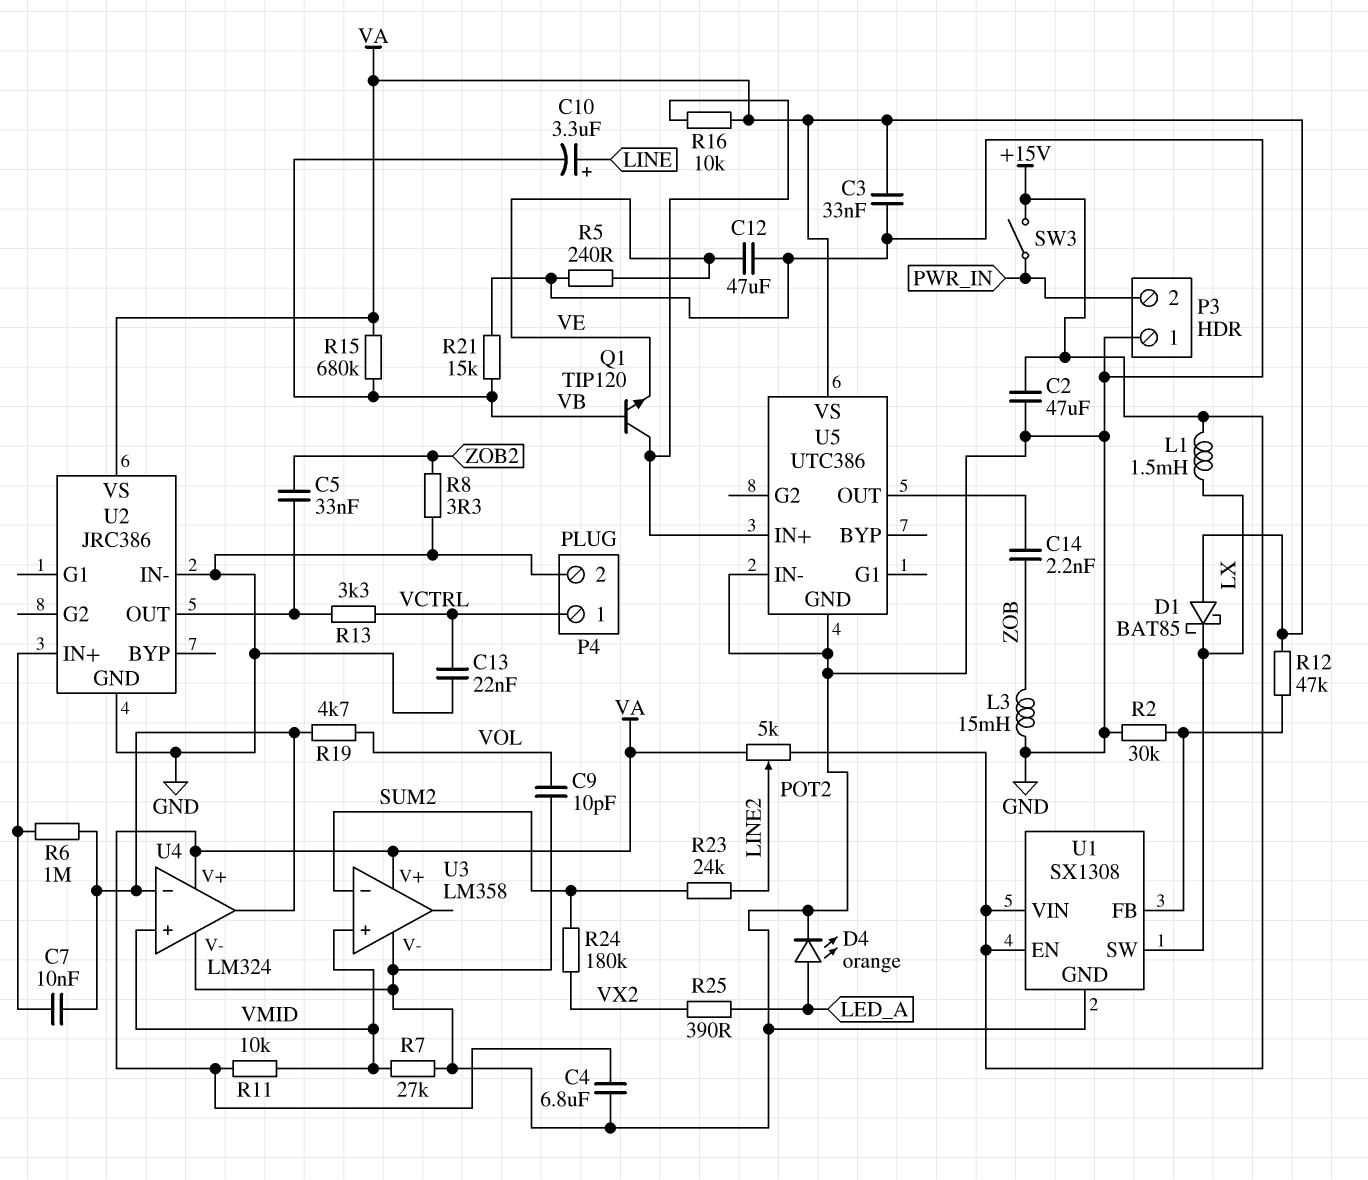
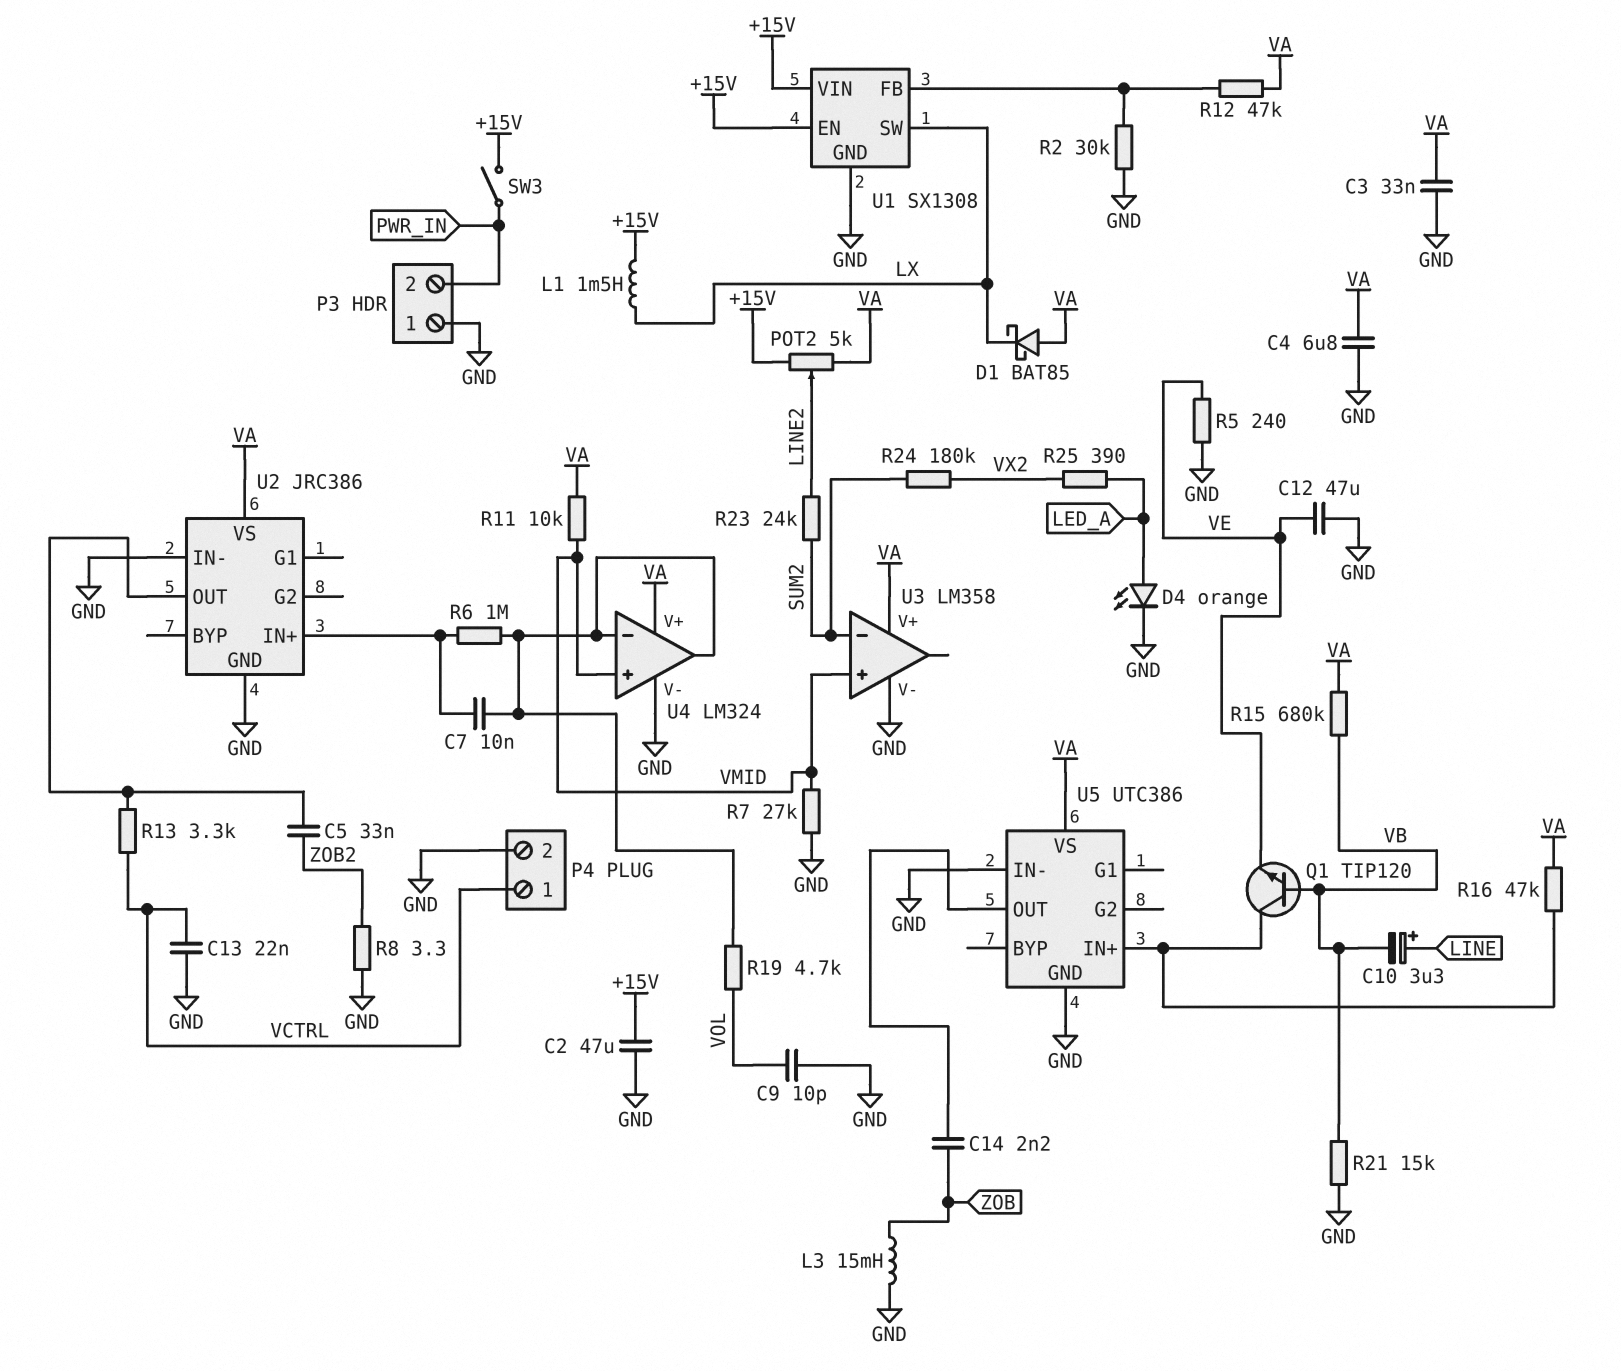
R16: 10k (U5/IN+, VA) -> 47k (U5/IN+, VA)

